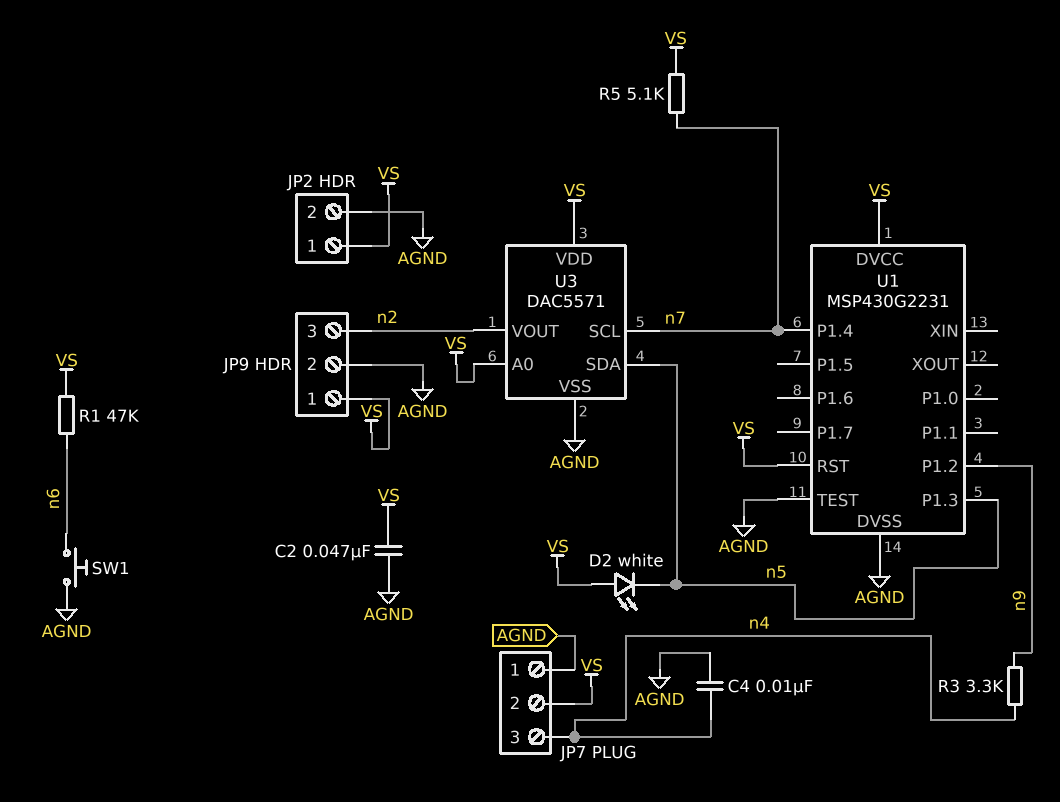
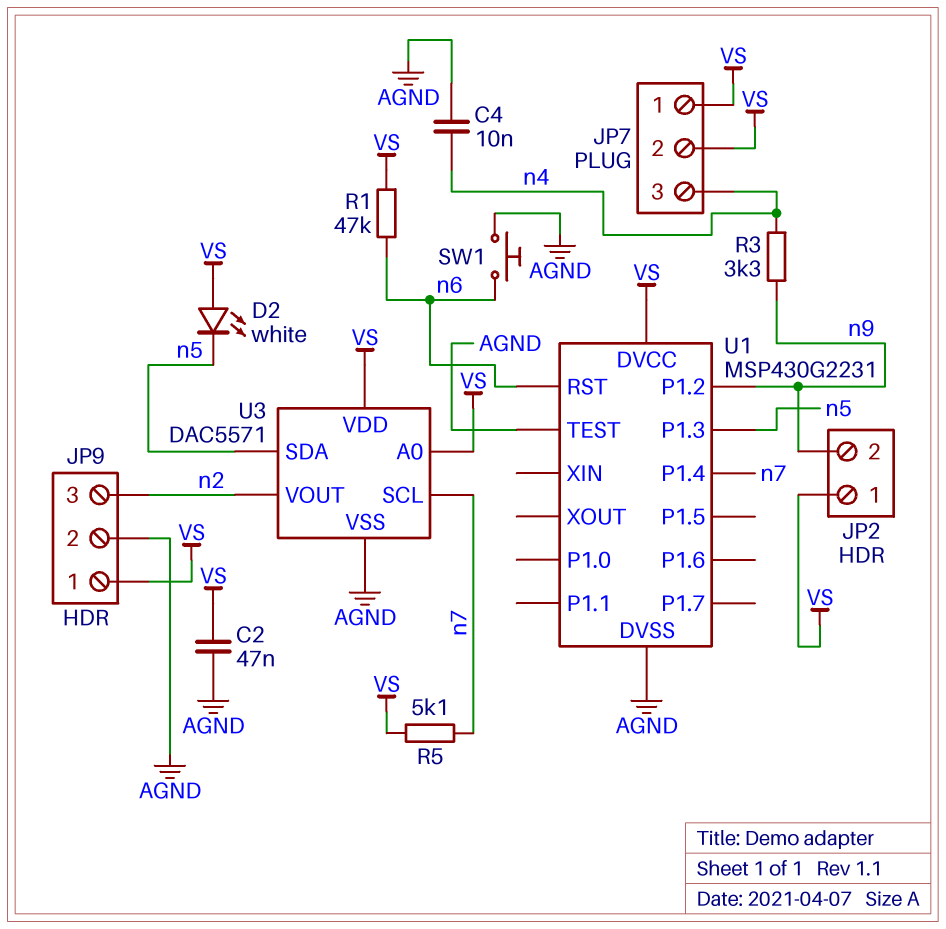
JP2 pin 2: AGND -> n9
JP7 pin 1: AGND -> VS
U1 pin RST: VS -> n6

